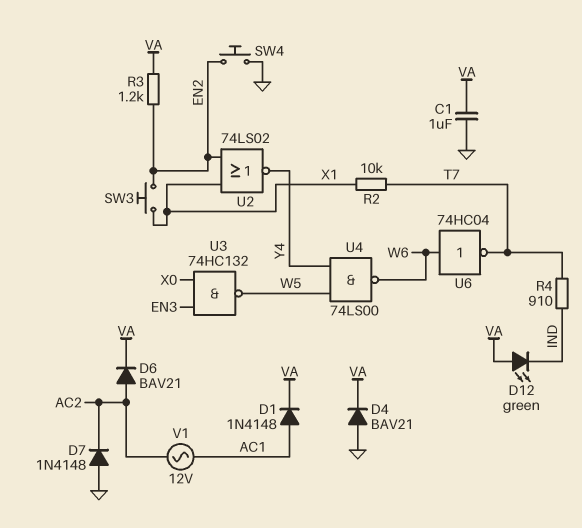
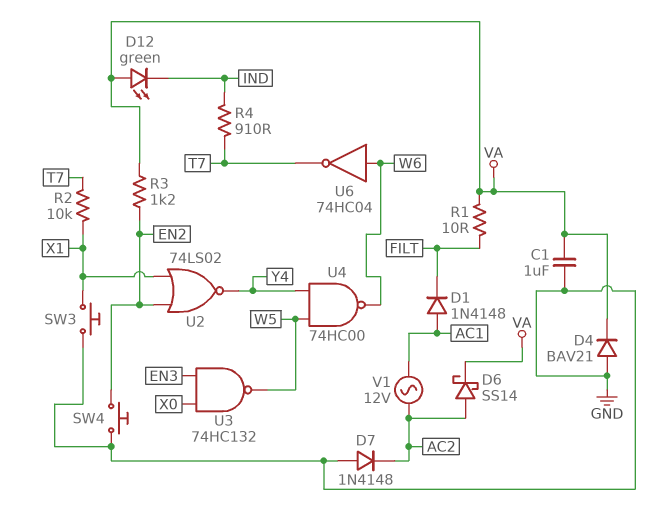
D1: diode 1N4148 (A AC1, K VA) -> diode 1N4148 (A AC1, K FILT)
D6: diode BAV21 (A AC2, K VA) -> schottky SS14 (A AC2, K VA)
R1: none -> 10 (FILT, VA)
SW3: button (EN2, X1) -> button (GND, X1)
U4: NAND 74LS00 (in W5, in Y4, out W6) -> NAND 74HC00 (in W5, in Y4, out W6)

